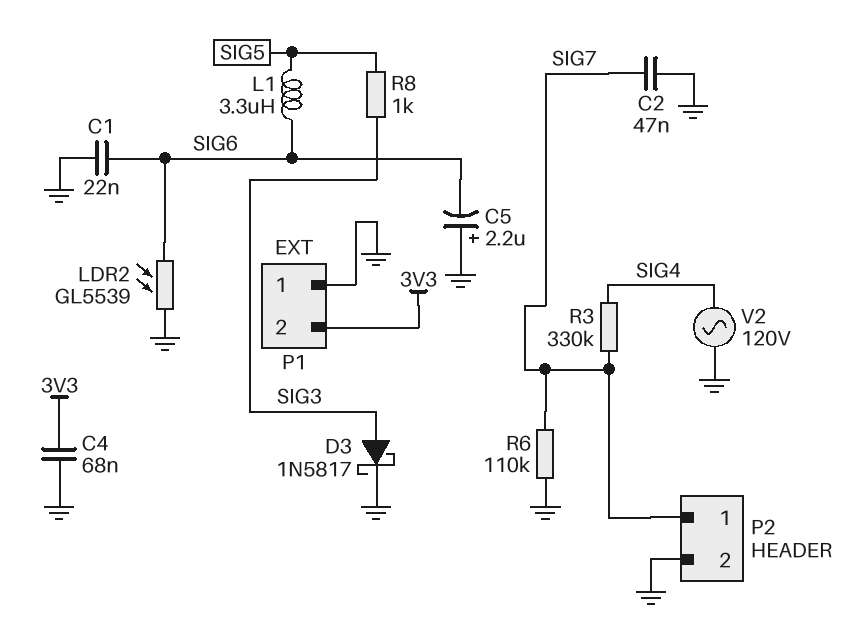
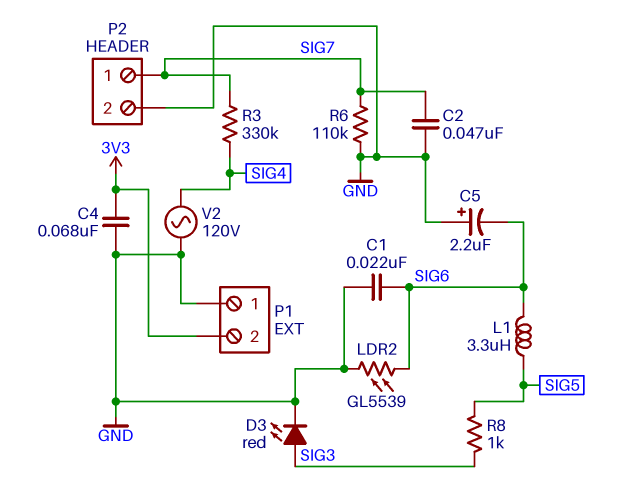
D3: schottky 1N5817 (A SIG3, K GND) -> LED red (A SIG3, K GND)

